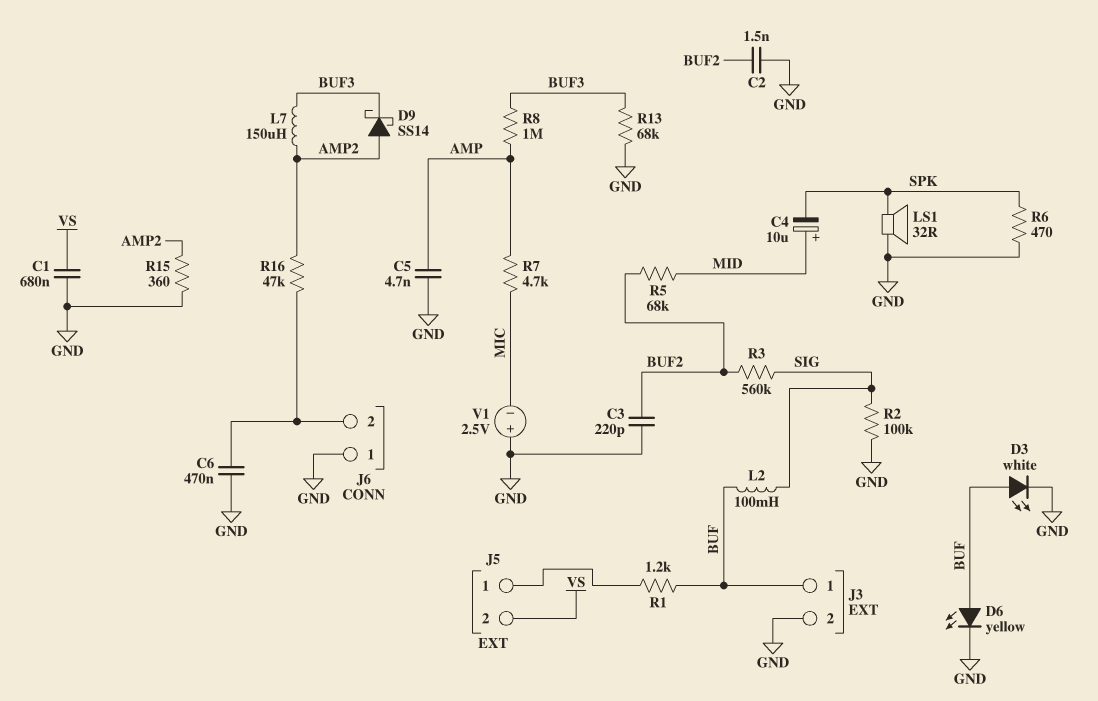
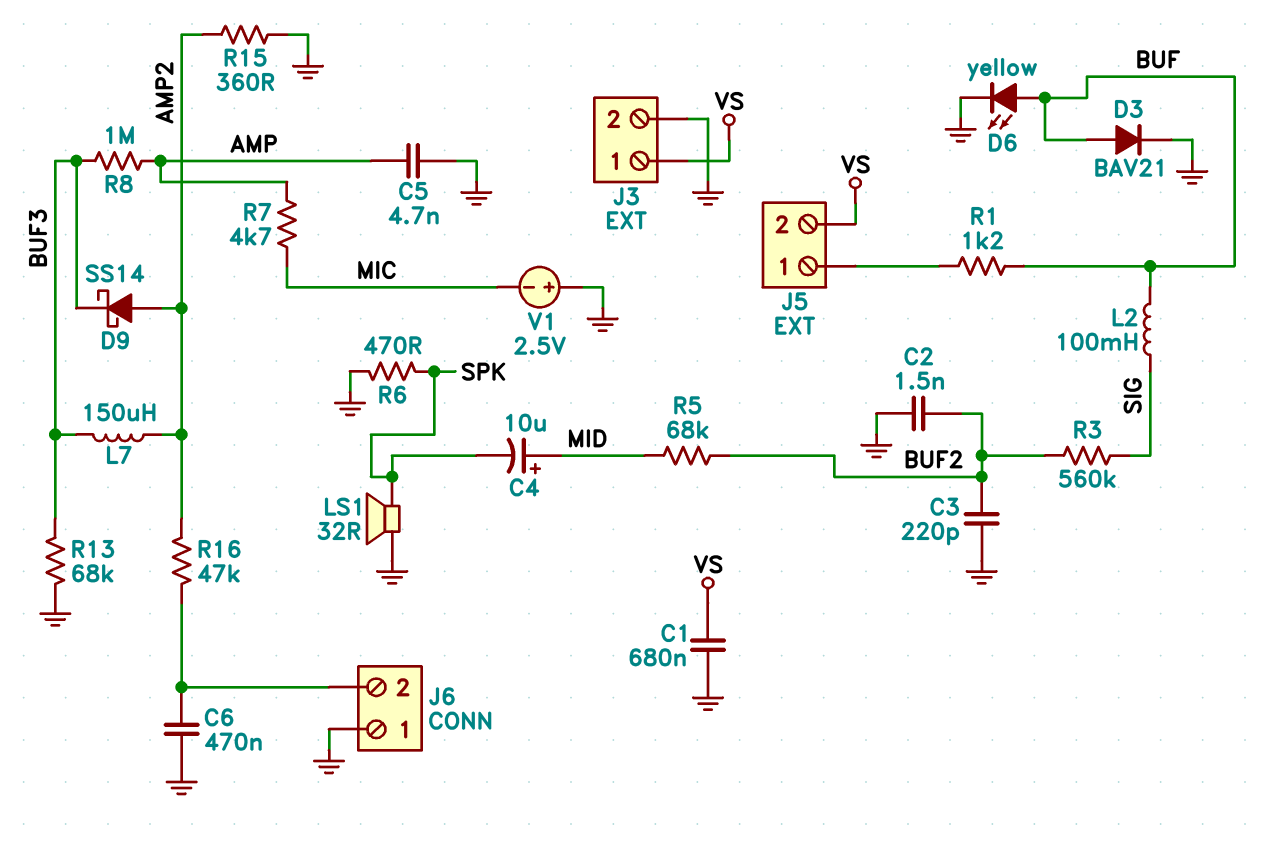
D3: LED white (A BUF, K GND) -> diode BAV21 (A BUF, K GND)
J3 pin 1: BUF -> VS
R2: 100k (GND, SIG) -> none

